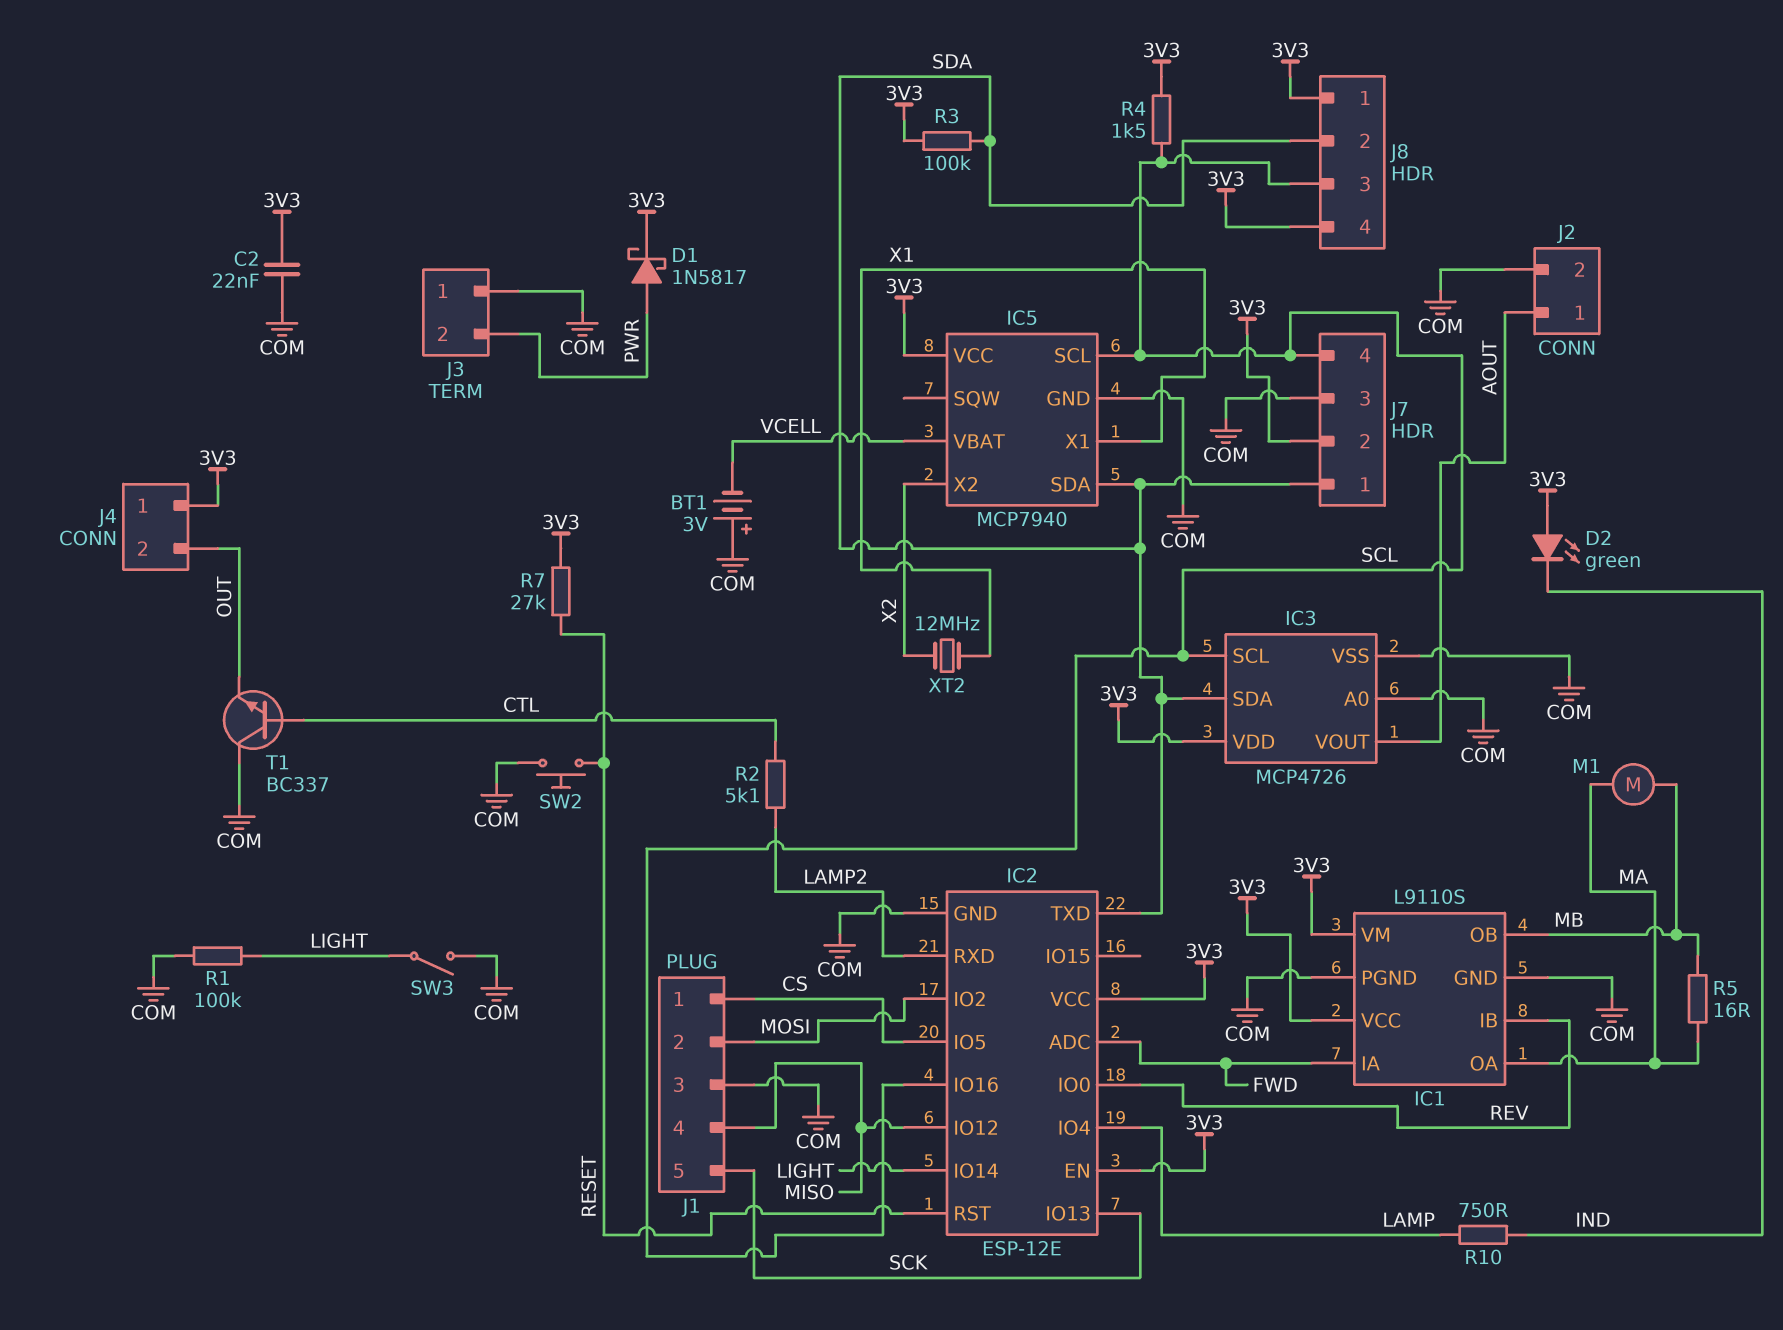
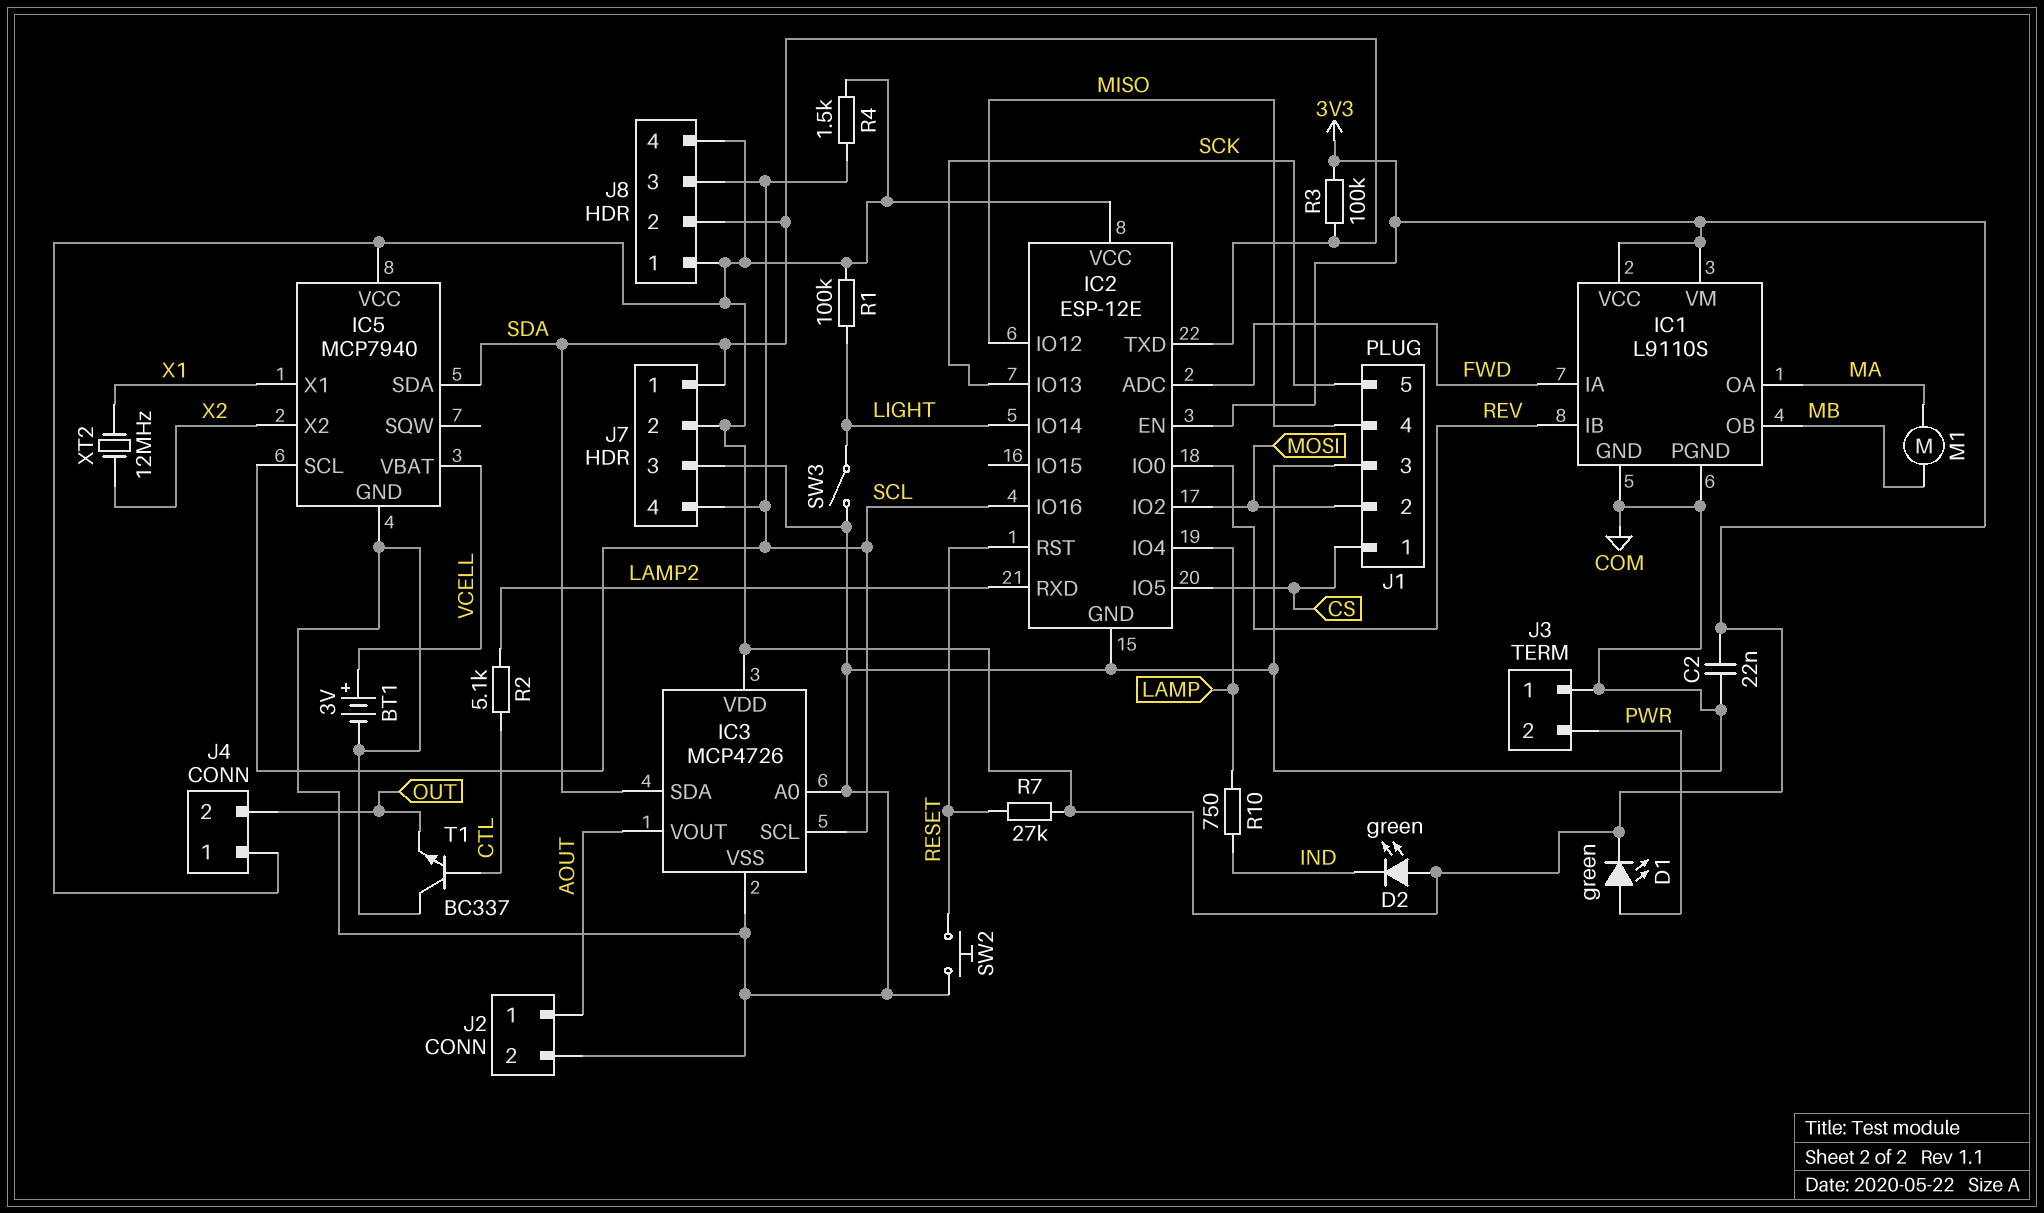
BT1: 3V (plus COM, minus VCELL) -> 3V (plus VCELL, minus COM)
D1: schottky 1N5817 (A PWR, K 3V3) -> LED green (A PWR, K 3V3)
R1: 100k (COM, LIGHT) -> 100k (3V3, LIGHT)
R5: 16 (MA, MB) -> none

